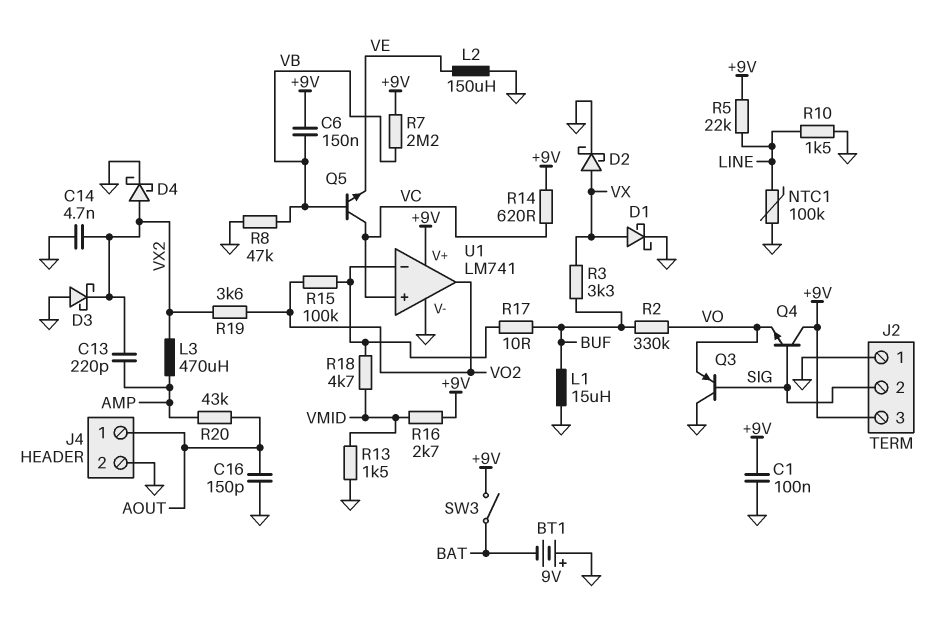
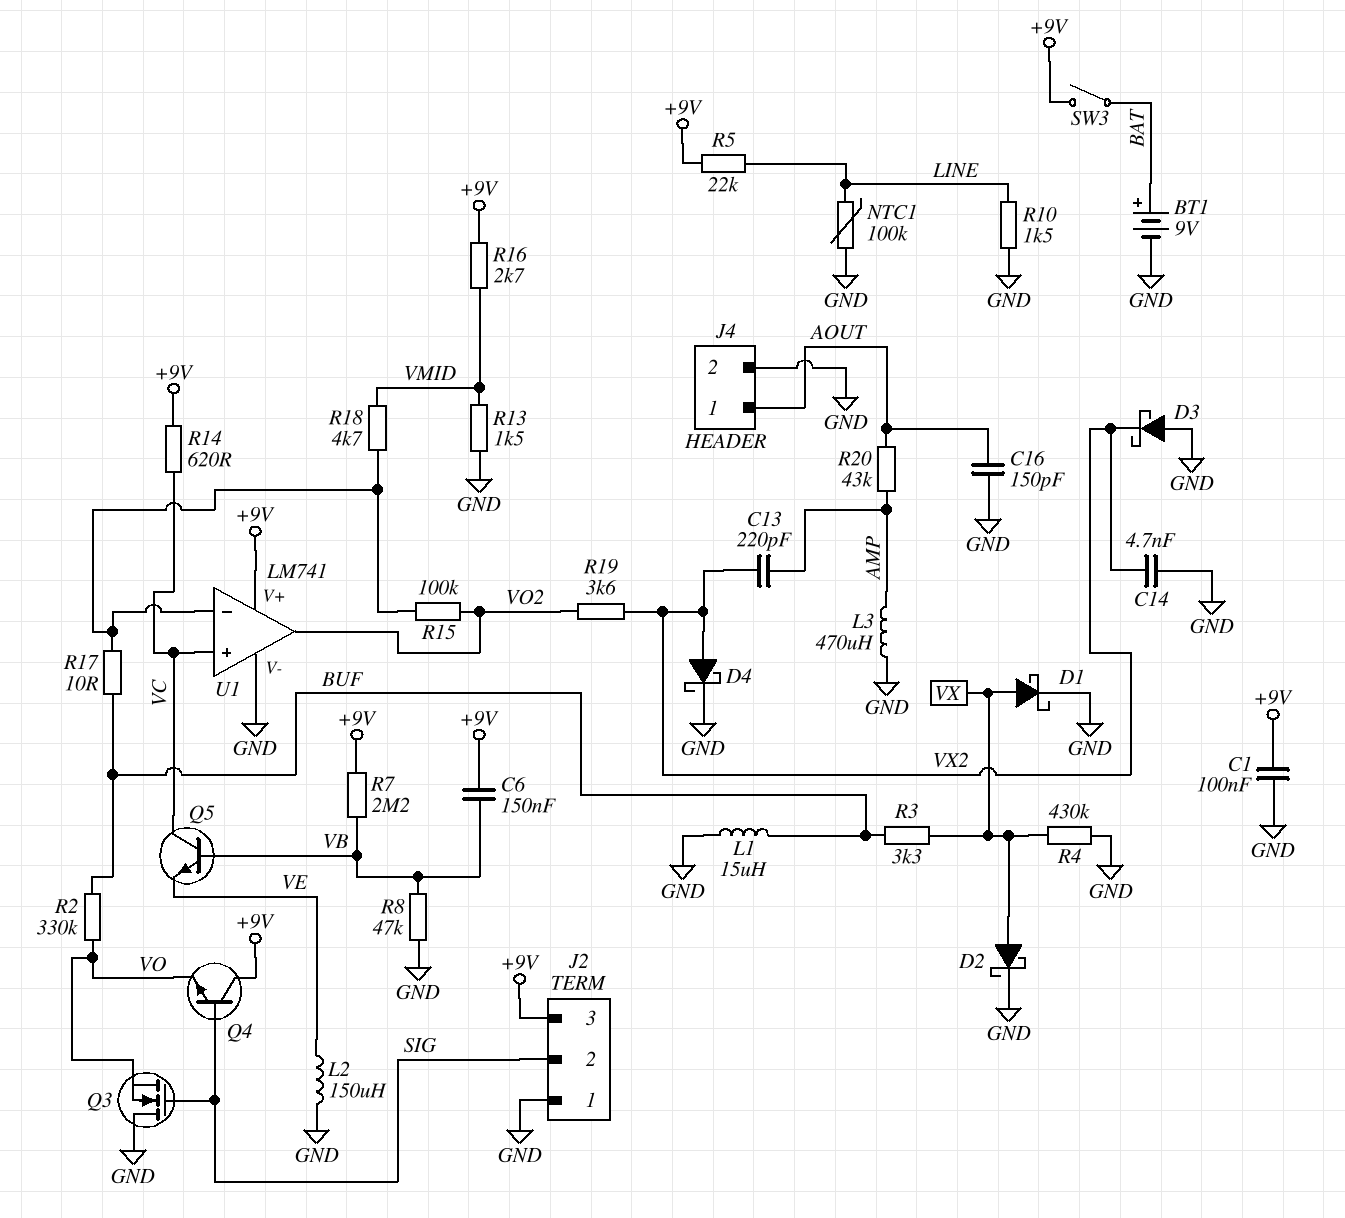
BT1: 9V (plus GND, minus BAT) -> 9V (plus BAT, minus GND)
L3: 470uH (AMP, VX2) -> 470uH (AMP, GND)
Q3: PNP (B SIG, C GND, E VO) -> NMOS (G SIG, D GND, S VO)
R4: none -> 430k (GND, VX)

